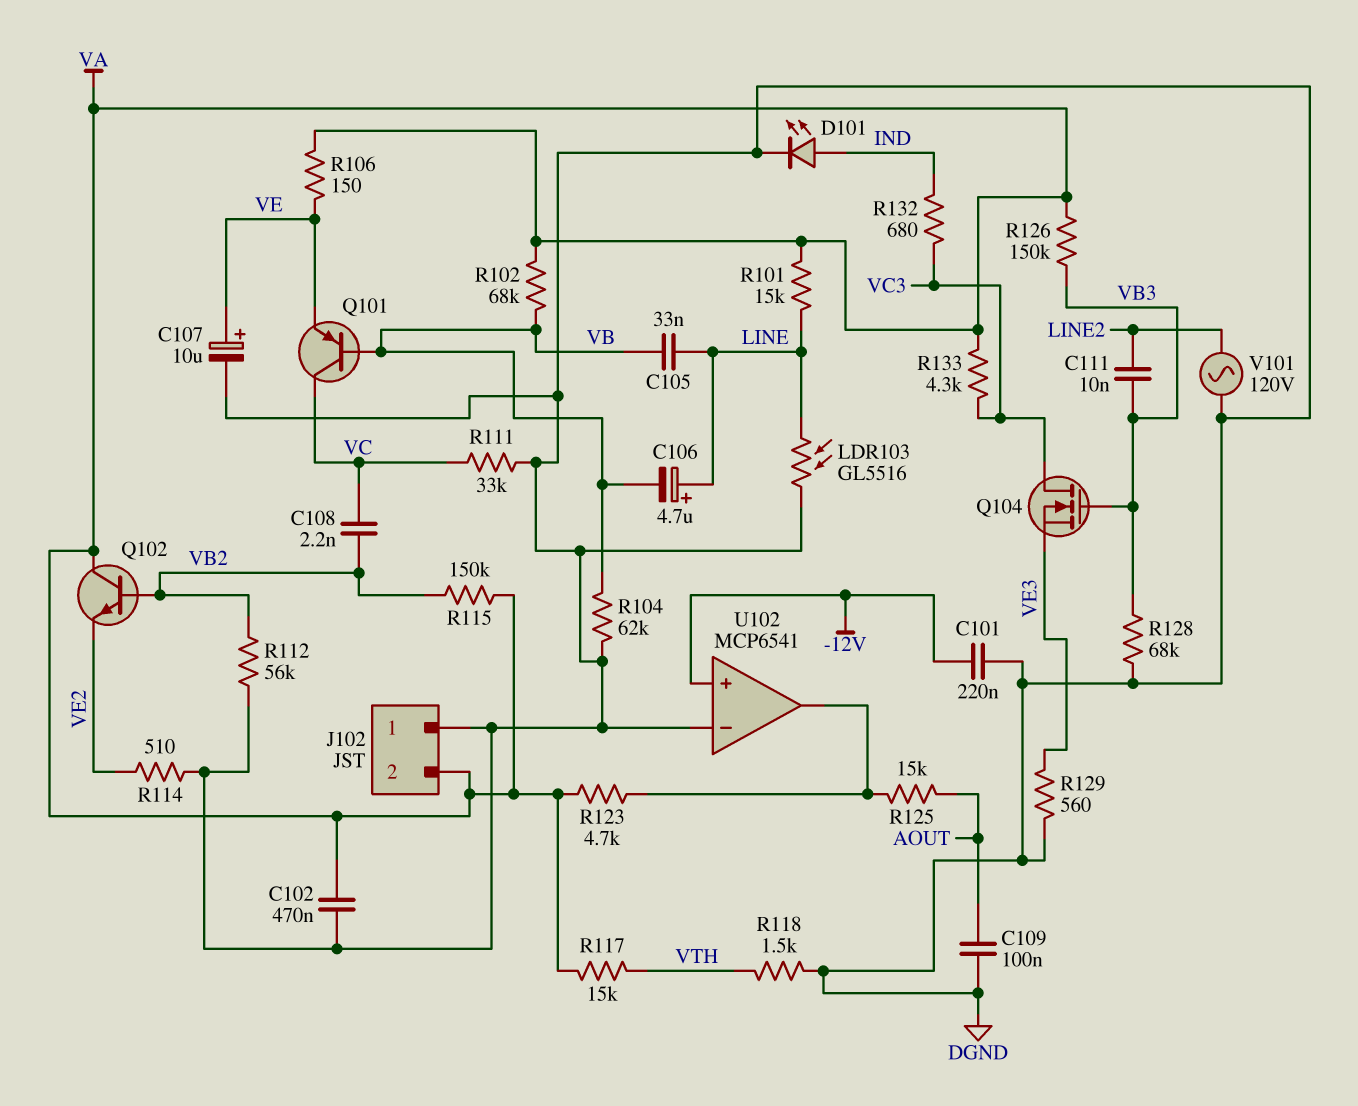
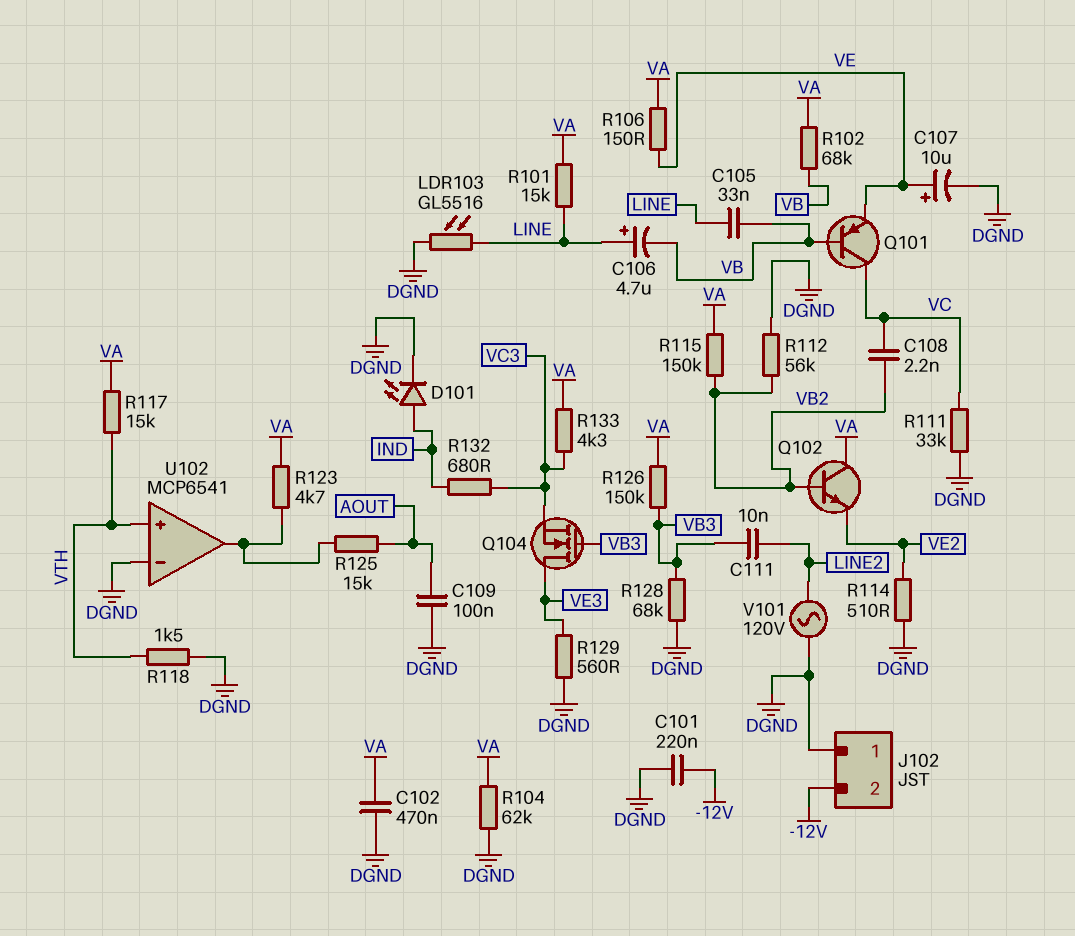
J102 pin 2: VA -> -12V
Q104: NMOS (G VB3, D VC3, S VE3) -> NMOS (G VB3, D VE3, S VC3)
R104: 62k (DGND, VB) -> 62k (DGND, VA)
U102 pin in+: -12V -> VTH

